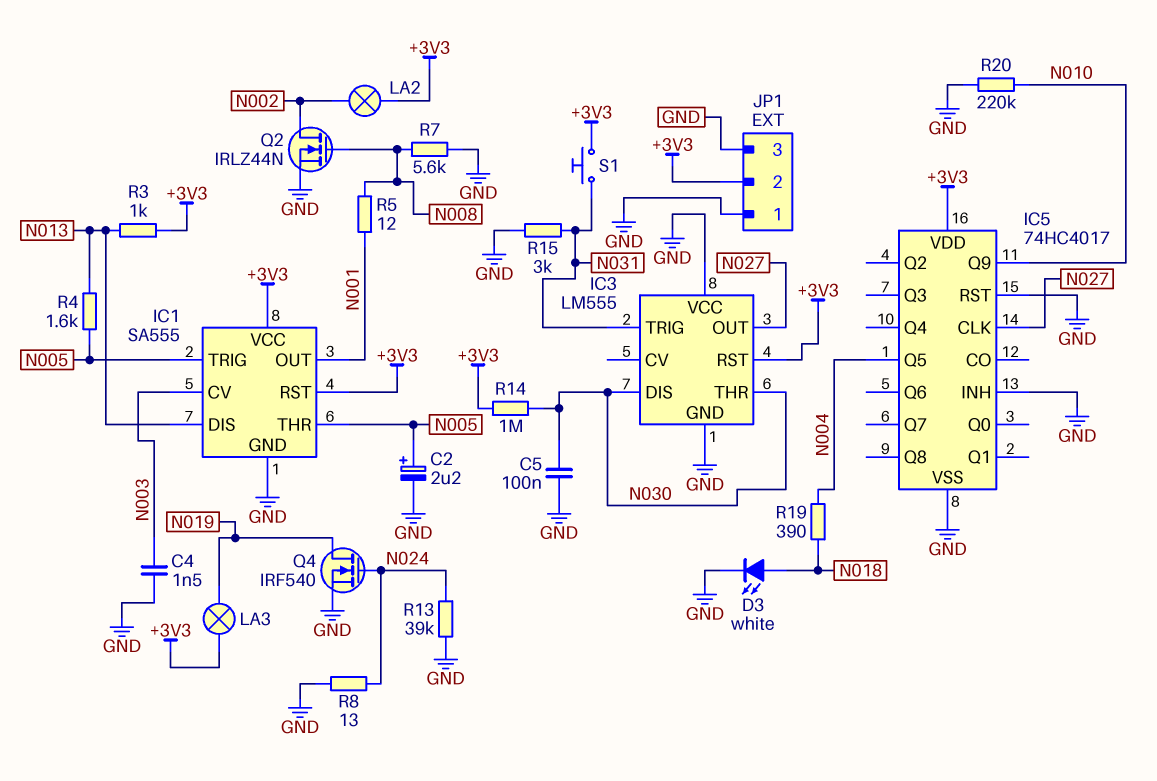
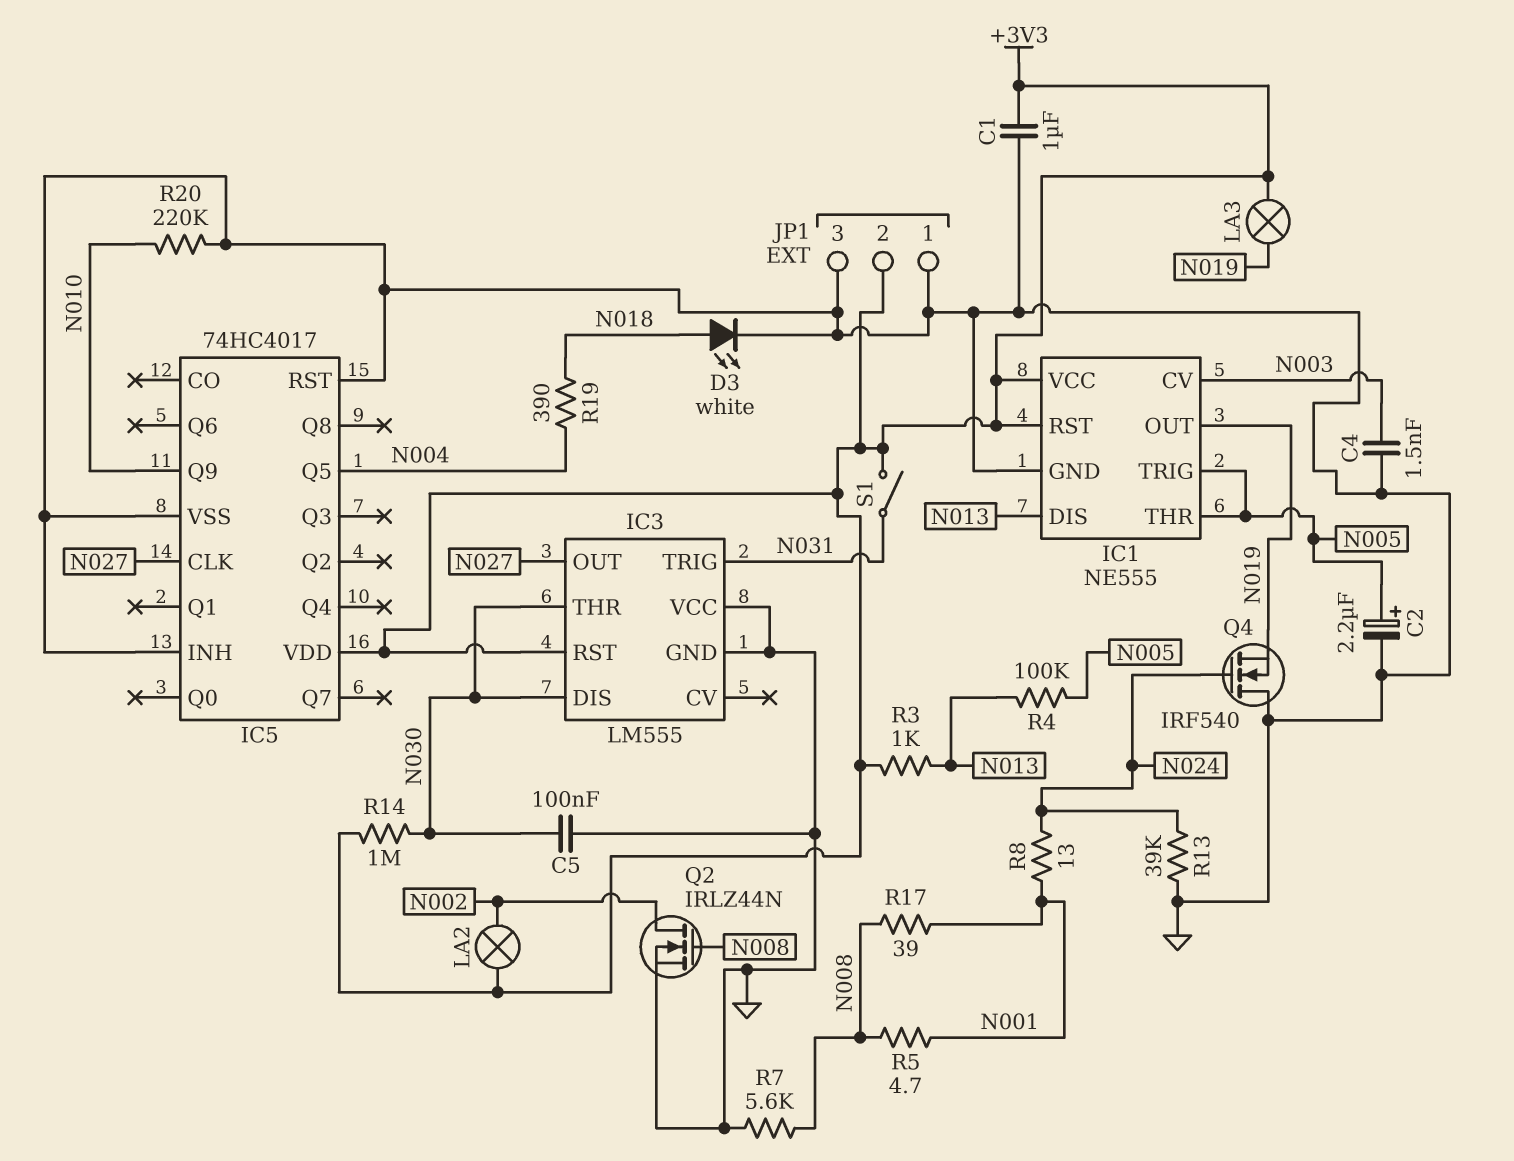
C1: none -> 1uF (+3V3, GND)
IC1: SA555 -> NE555
IC1 pin OUT: N001 -> N019
Q4: NMOS IRF540 (G N024, D N019, S GND) -> NMOS IRF540 (G N024, D GND, S N019)
R4: 1.6k (N005, N013) -> 100k (N005, N013)
R5: 12 (N001, N008) -> 4.7 (N001, N008)
R8: 13 (GND, N024) -> 13 (N001, N024)
R15: 3k (GND, N031) -> none
R17: none -> 39 (N001, N008)
S1: button (+3V3, N031) -> switch (+3V3, N031)

